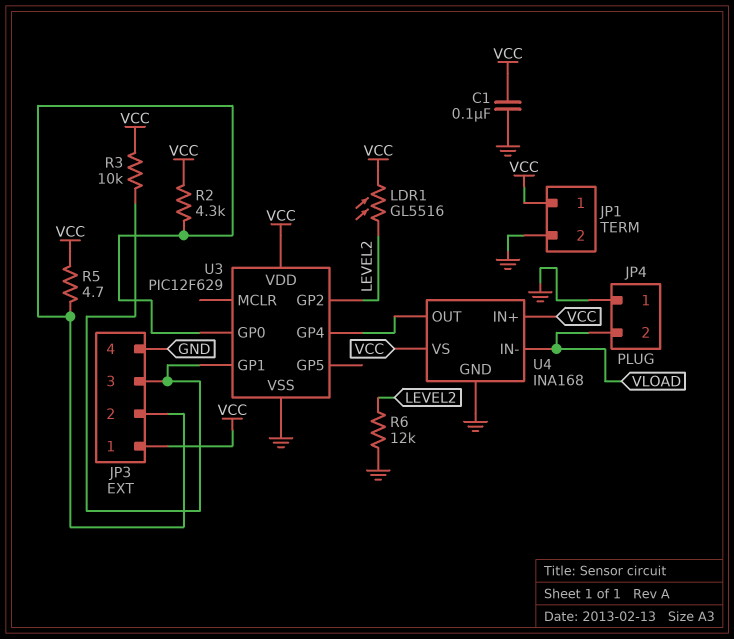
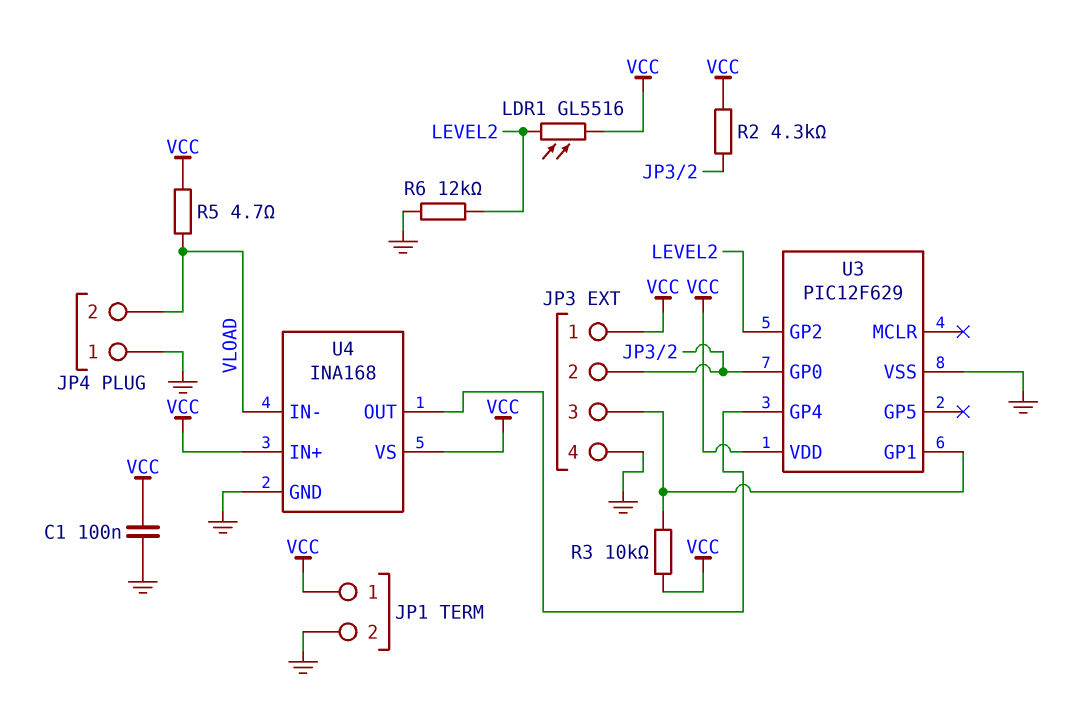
R5: 4.7 (JP3/2, VCC) -> 4.7 (VCC, VLOAD)

